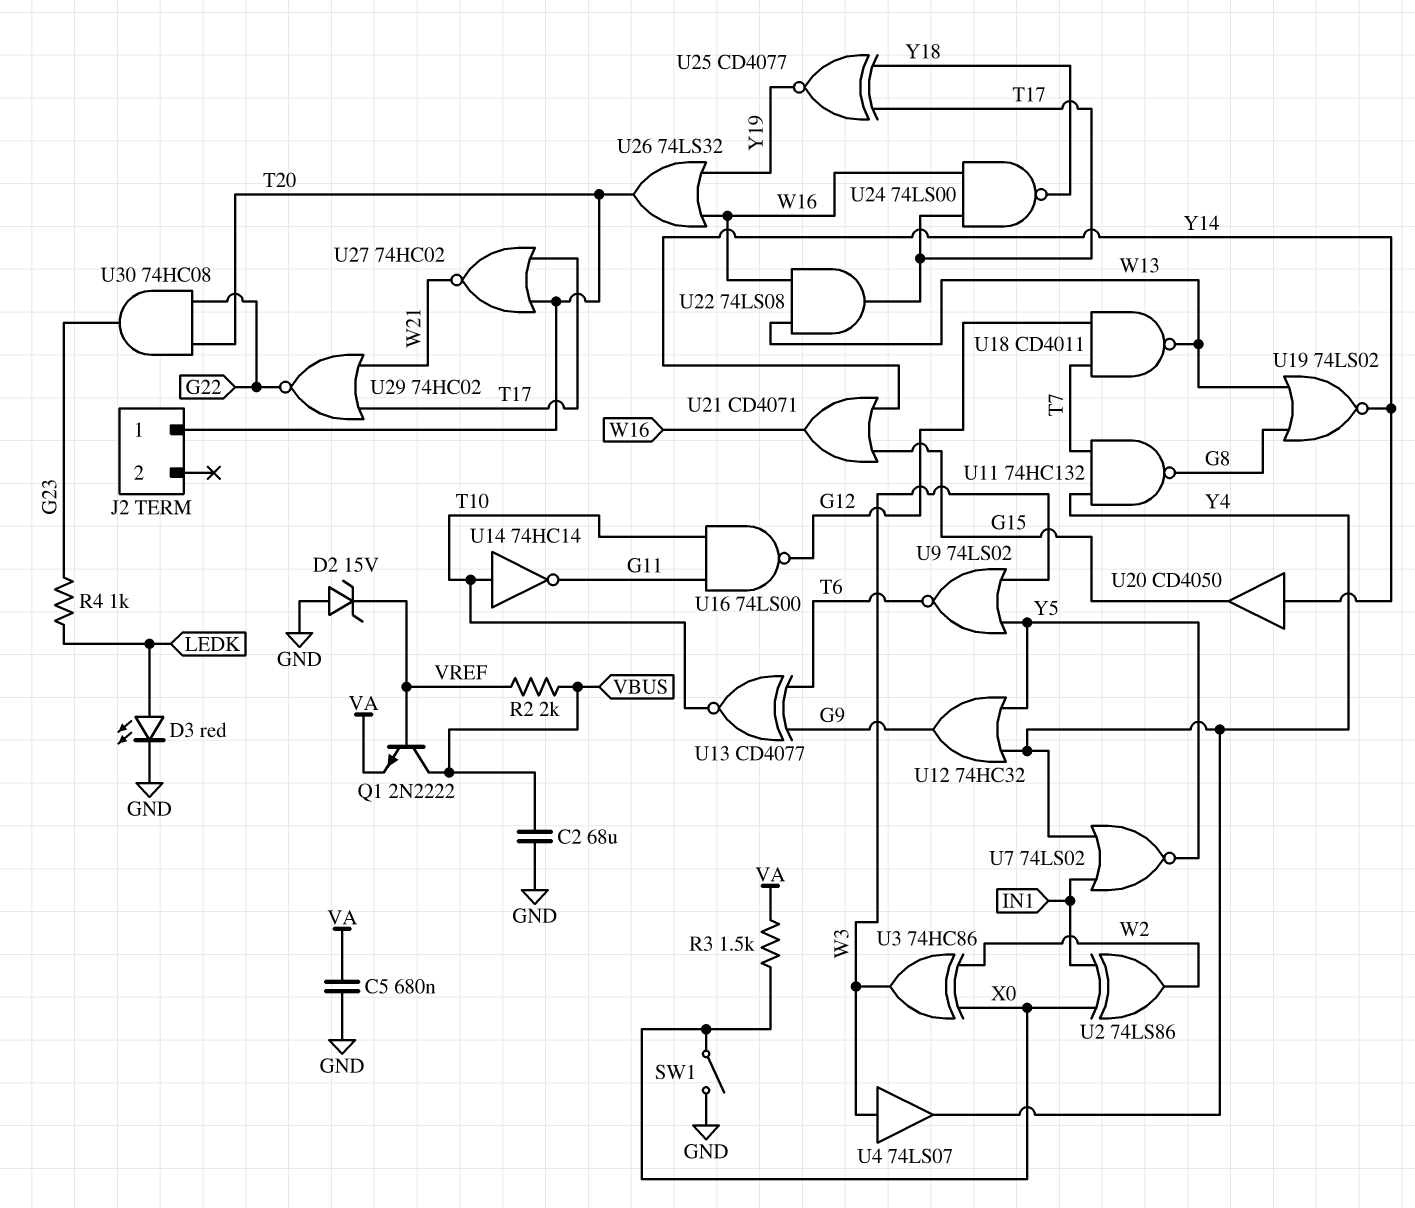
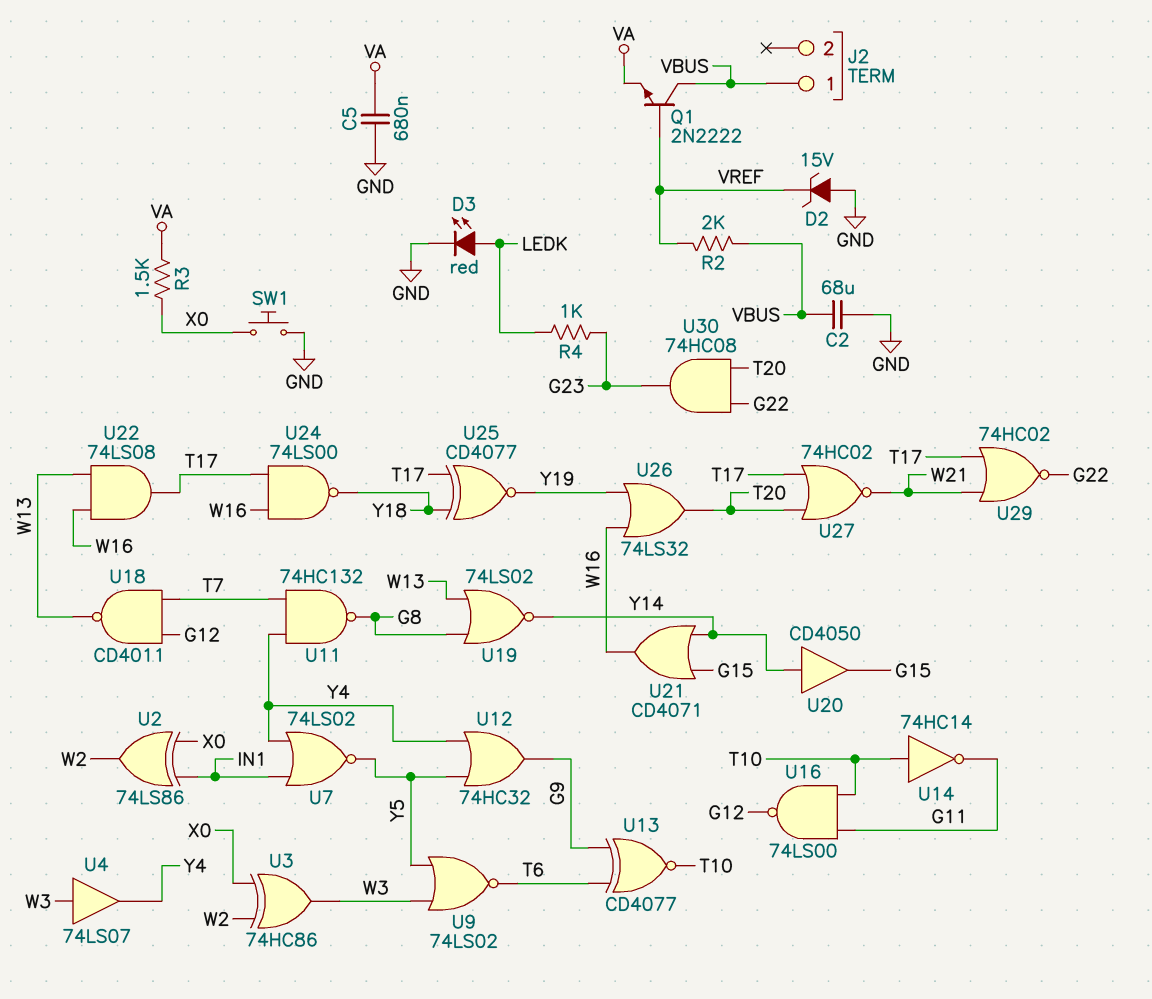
J2 pin 1: T20 -> VBUS
SW1: switch (GND, X0) -> button (GND, X0)

